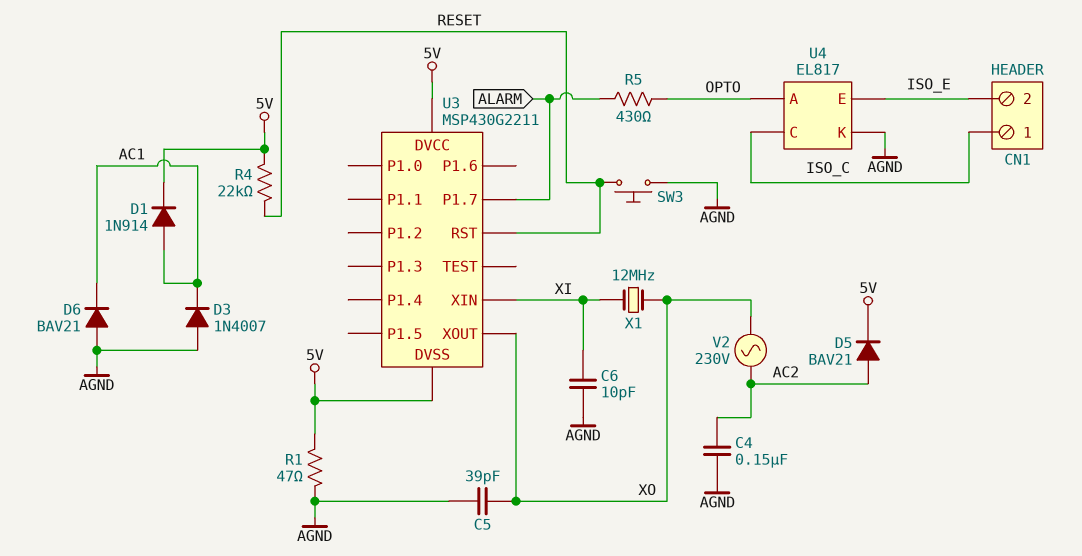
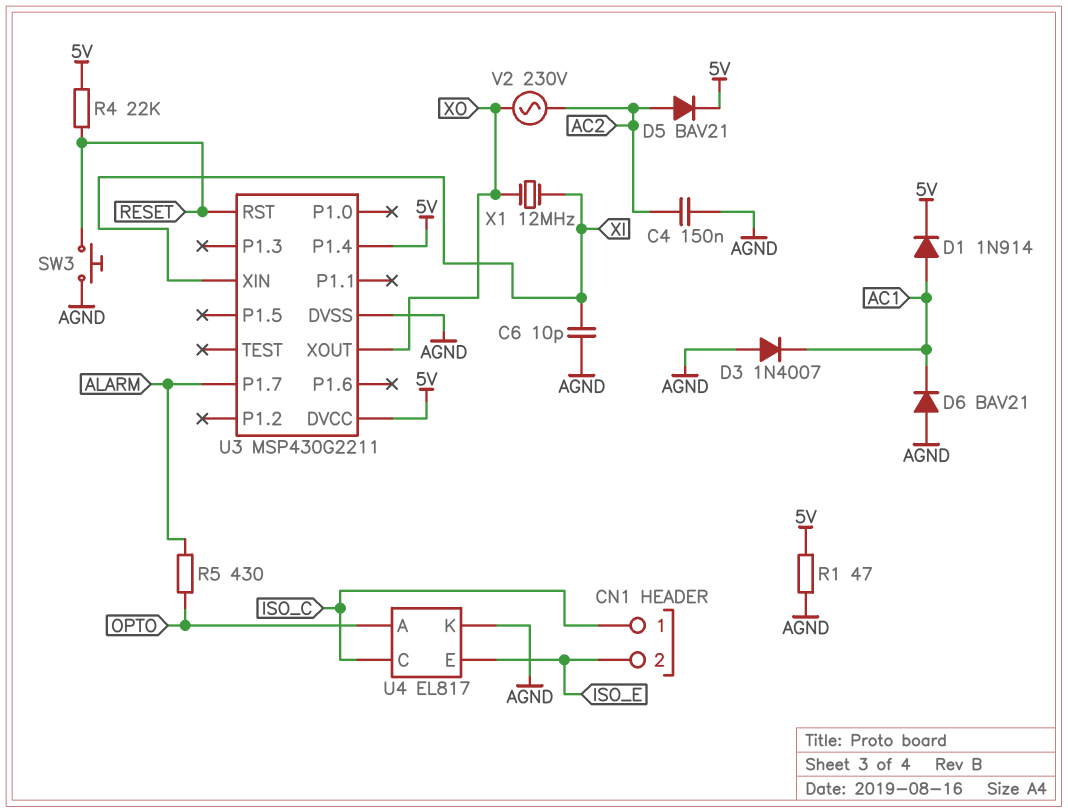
C5: 39pF (AGND, XO) -> none
U3 pin DVSS: 5V -> AGND
U3 pin P1.4: none -> 5V

